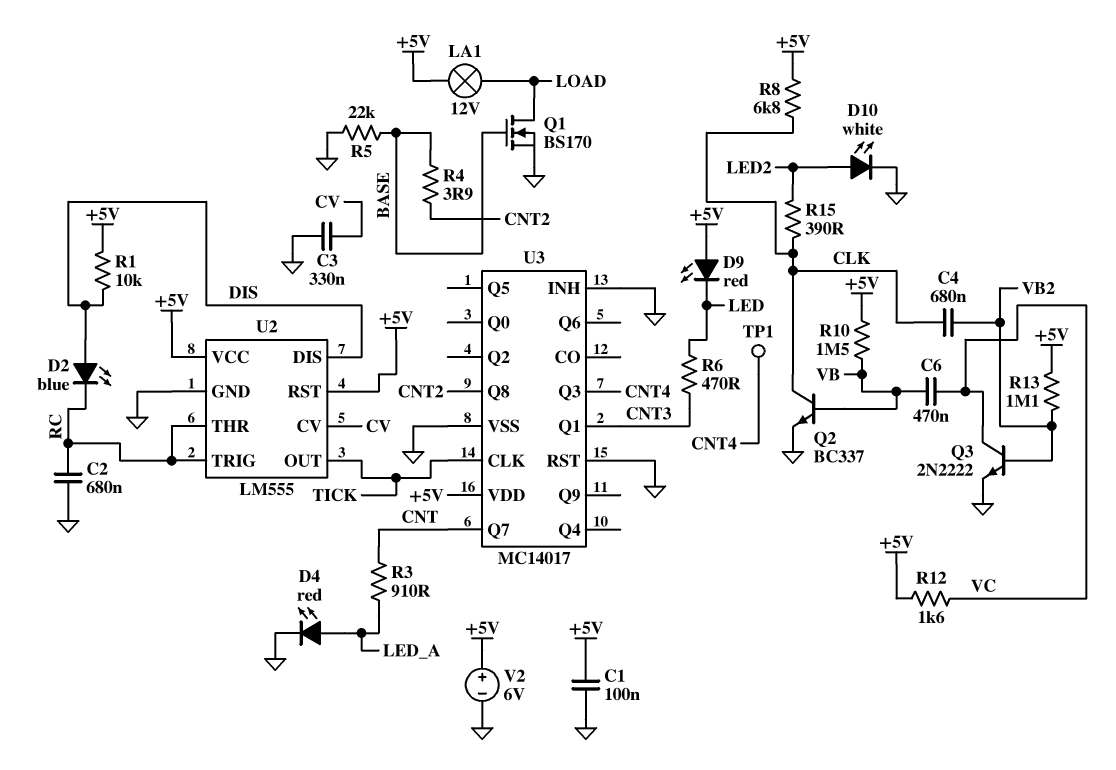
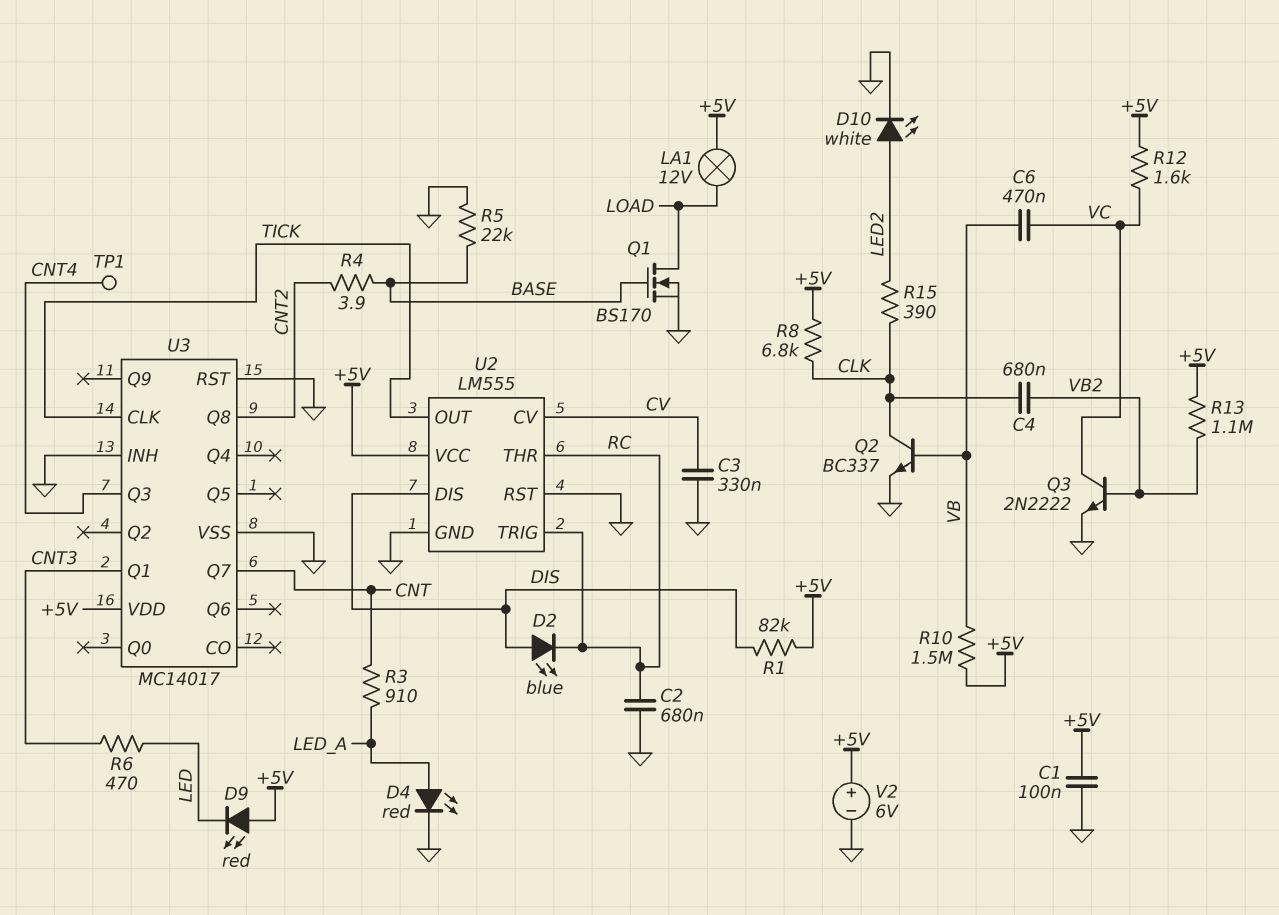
R1: 10k (+5V, DIS) -> 82k (+5V, DIS)
U2 pin RST: +5V -> GND

